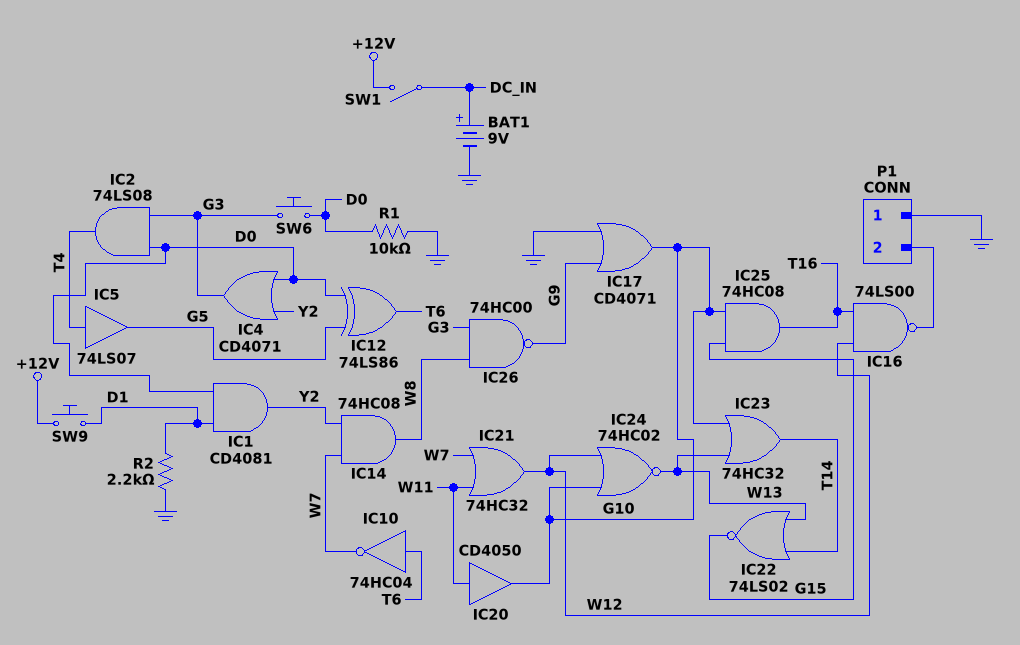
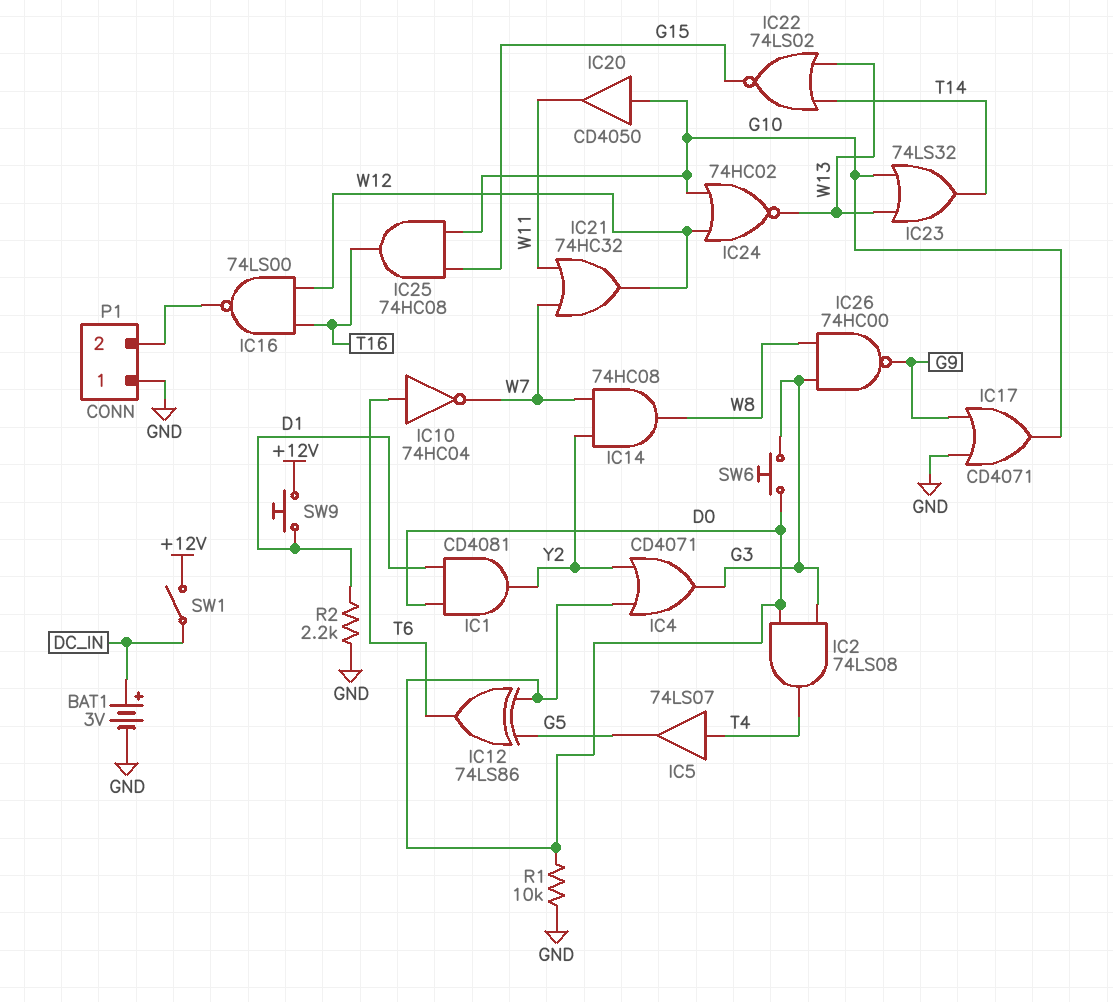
BAT1: 9V (plus DC_IN, minus GND) -> 3V (plus DC_IN, minus GND)
IC20: buffer CD4050 (in W11, out G10) -> buffer CD4050 (in G10, out W11)
IC23: OR 74HC32 (in G10, in W13, out T14) -> OR 74LS32 (in G10, in W13, out T14)

